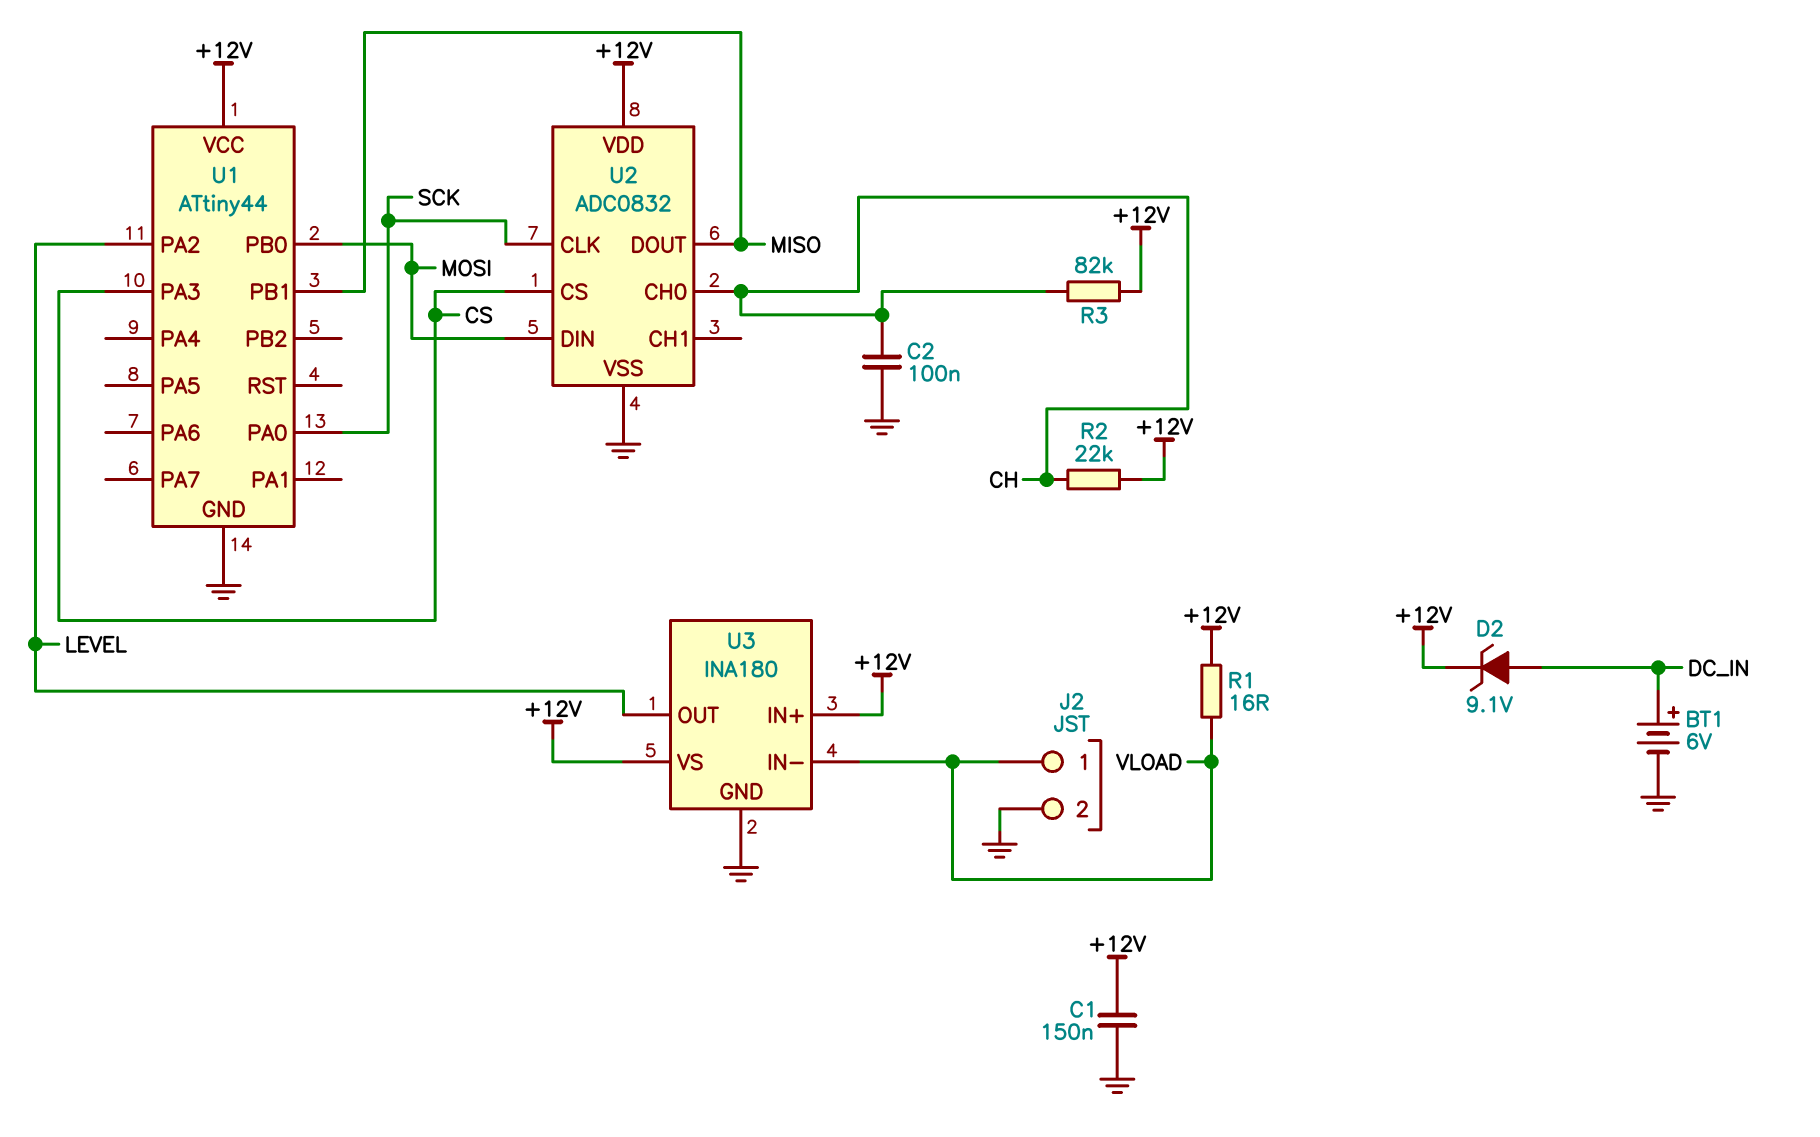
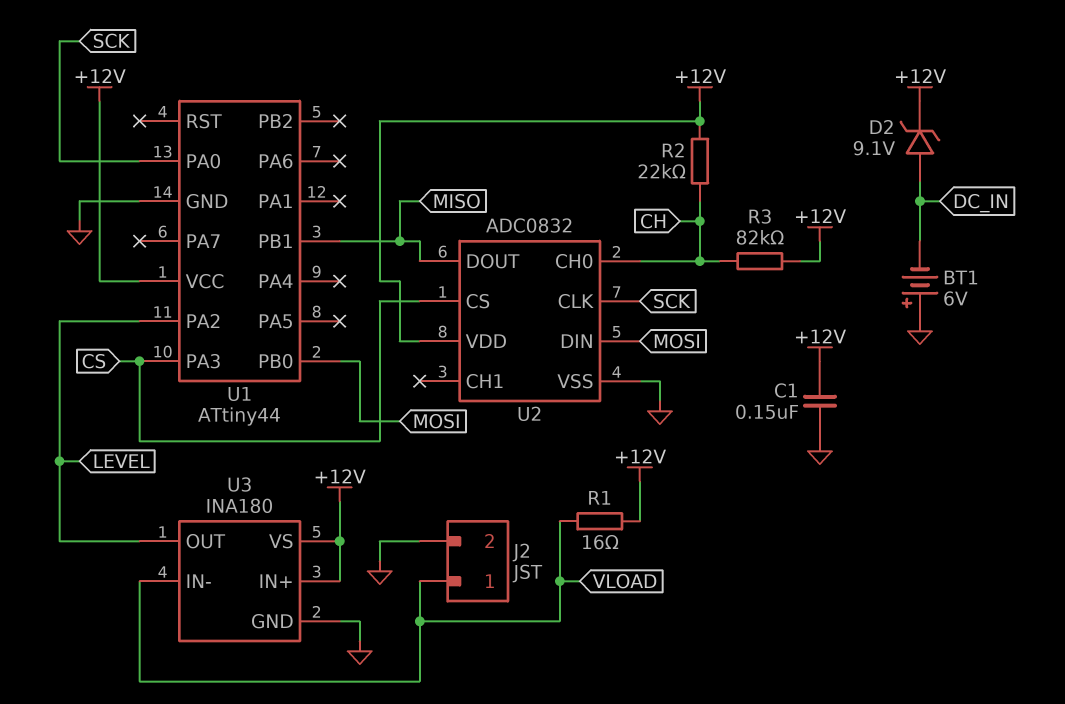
BT1: 6V (plus DC_IN, minus GND) -> 6V (plus GND, minus DC_IN)
C2: 100nF (CH, GND) -> none

